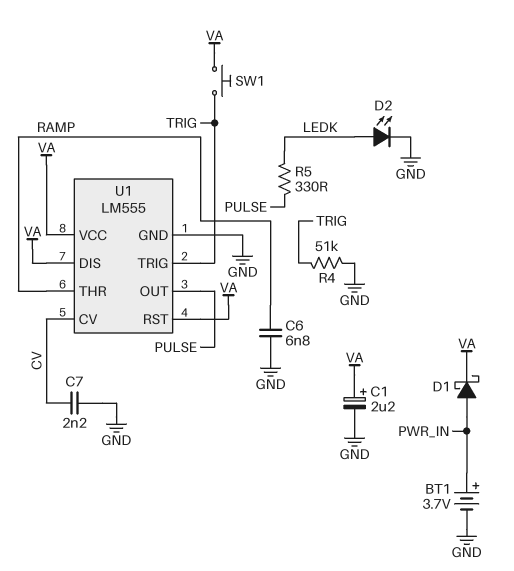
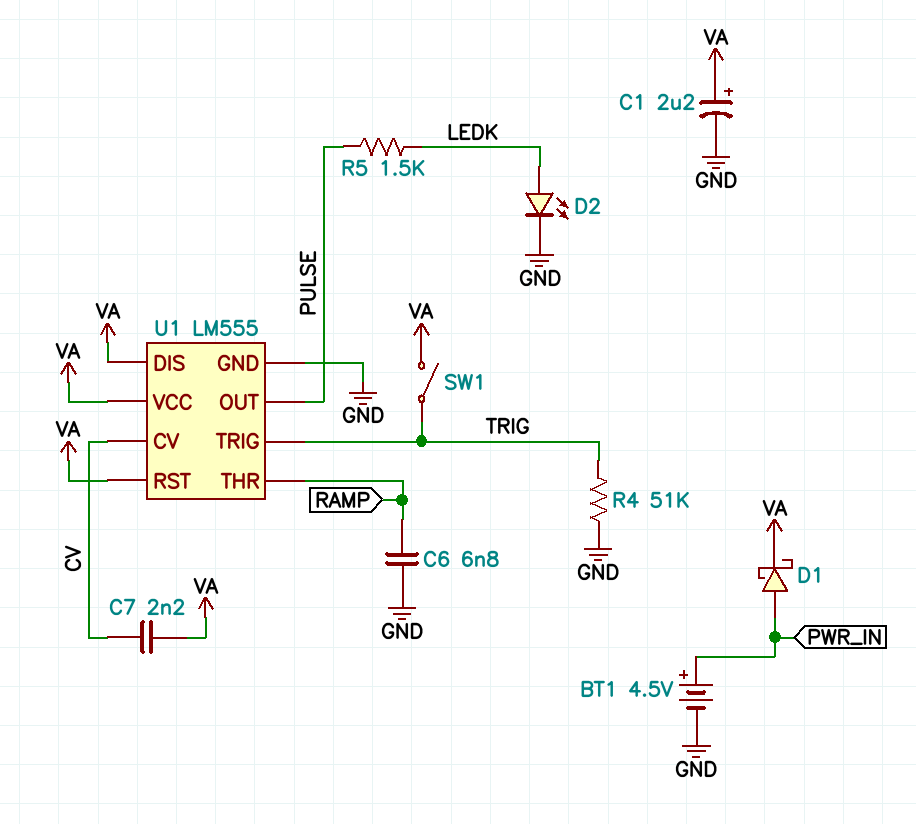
BT1: 3.7V (plus PWR_IN, minus GND) -> 4.5V (plus PWR_IN, minus GND)
C7: 2.2nF (CV, GND) -> 2.2nF (CV, VA)
R5: 330 (LEDK, PULSE) -> 1.5k (LEDK, PULSE)
SW1: button (TRIG, VA) -> switch (TRIG, VA)

